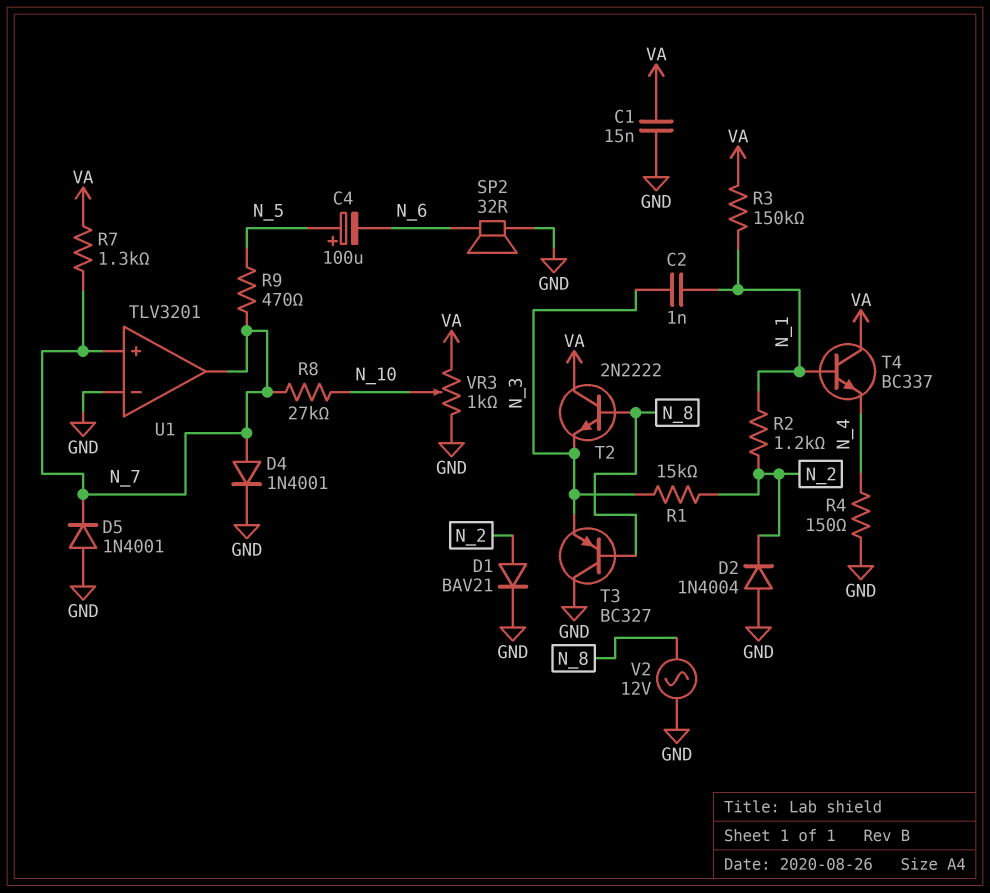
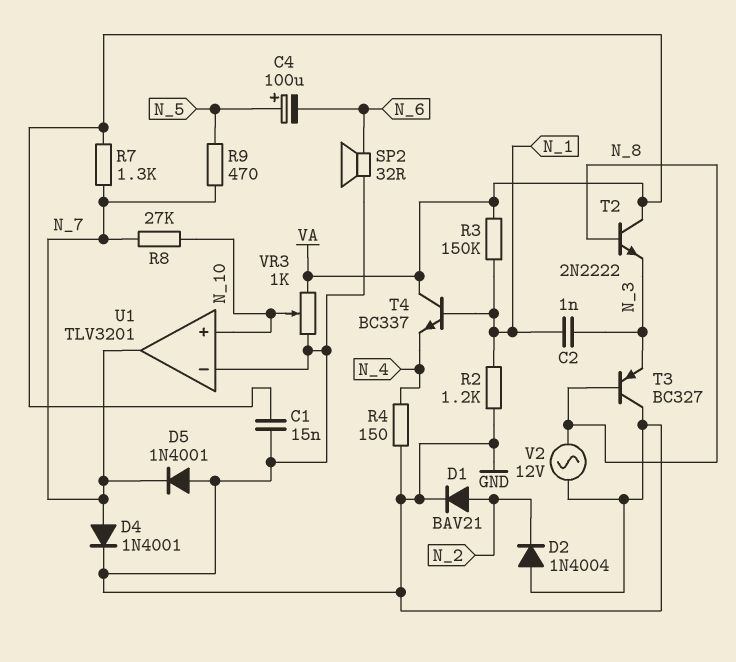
R1: 15k (N_2, N_3) -> none
R2: 1.2k (N_1, N_2) -> 1.2k (GND, N_1)
U1 pin in+: N_7 -> N_10

